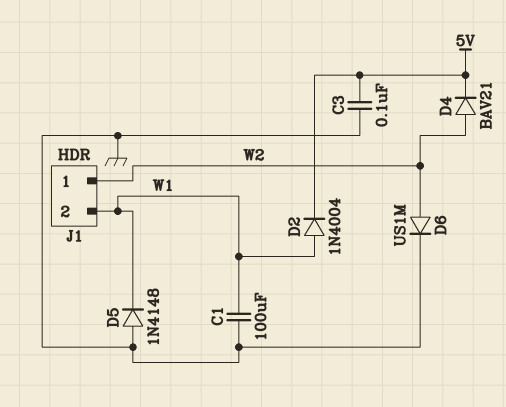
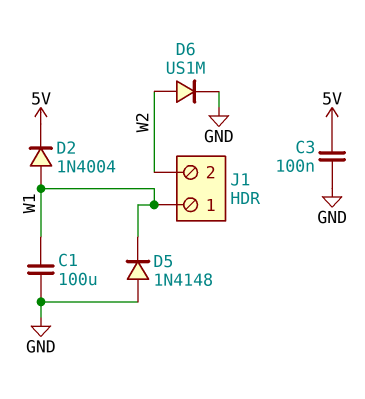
D4: diode BAV21 (A W2, K 5V) -> none
J1 pin 1: W2 -> W1
J1 pin 2: W1 -> W2

